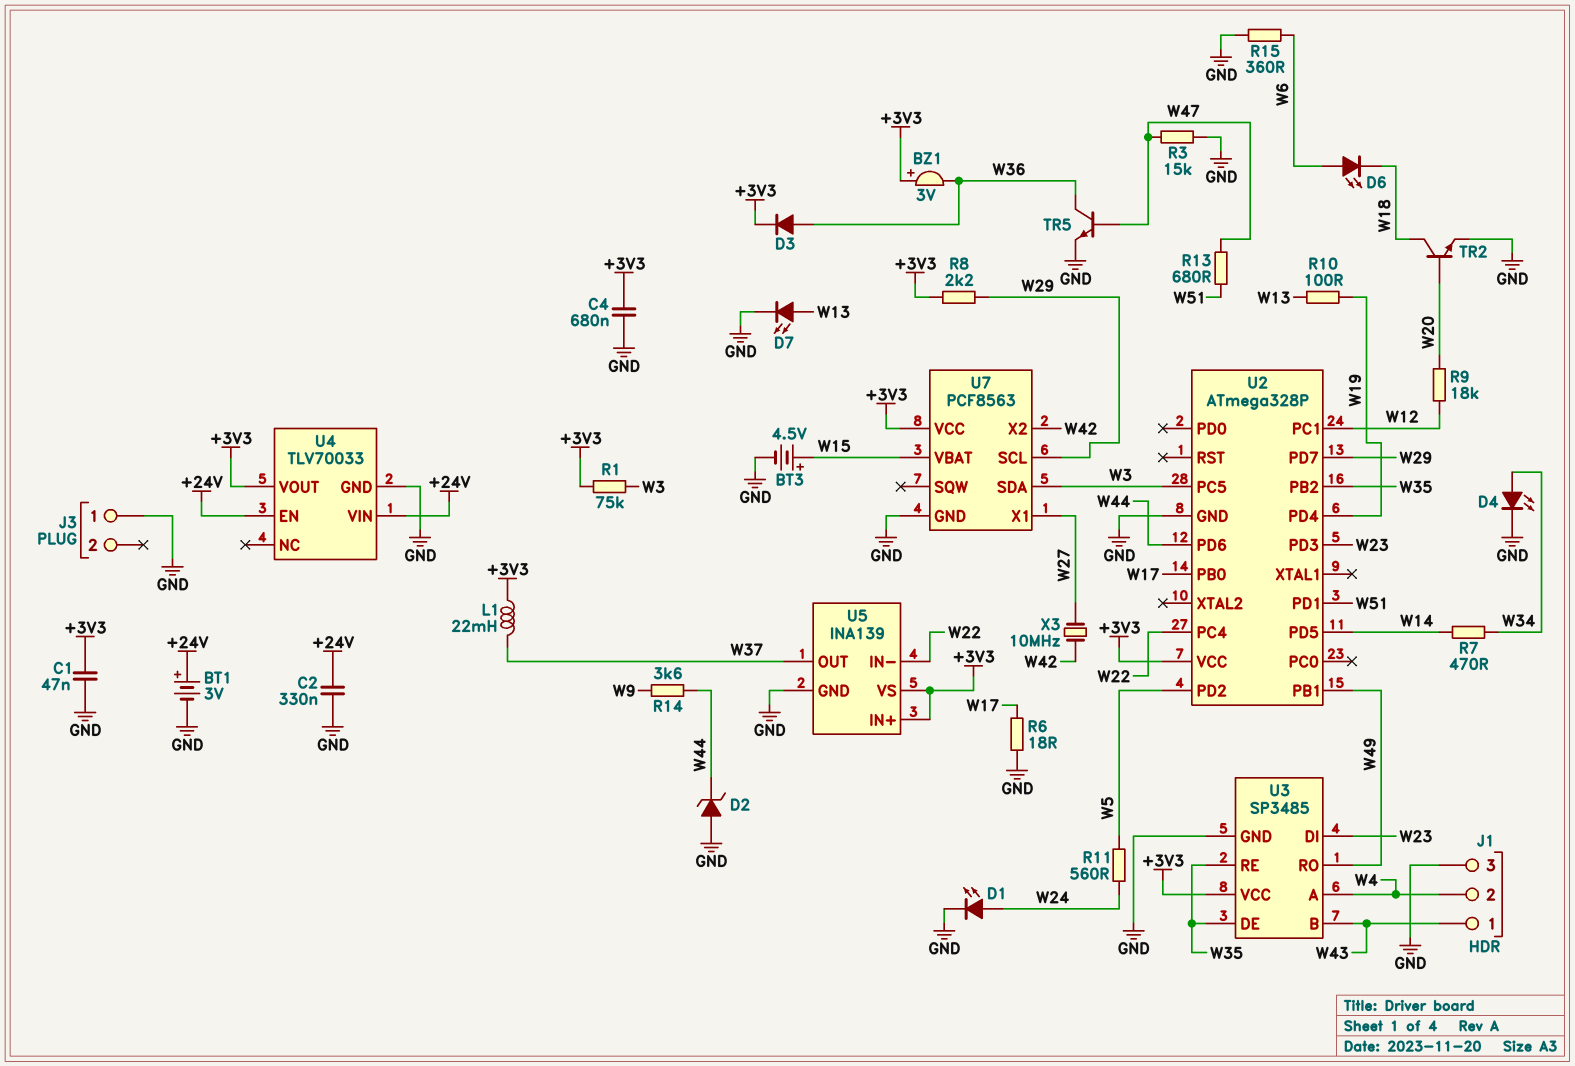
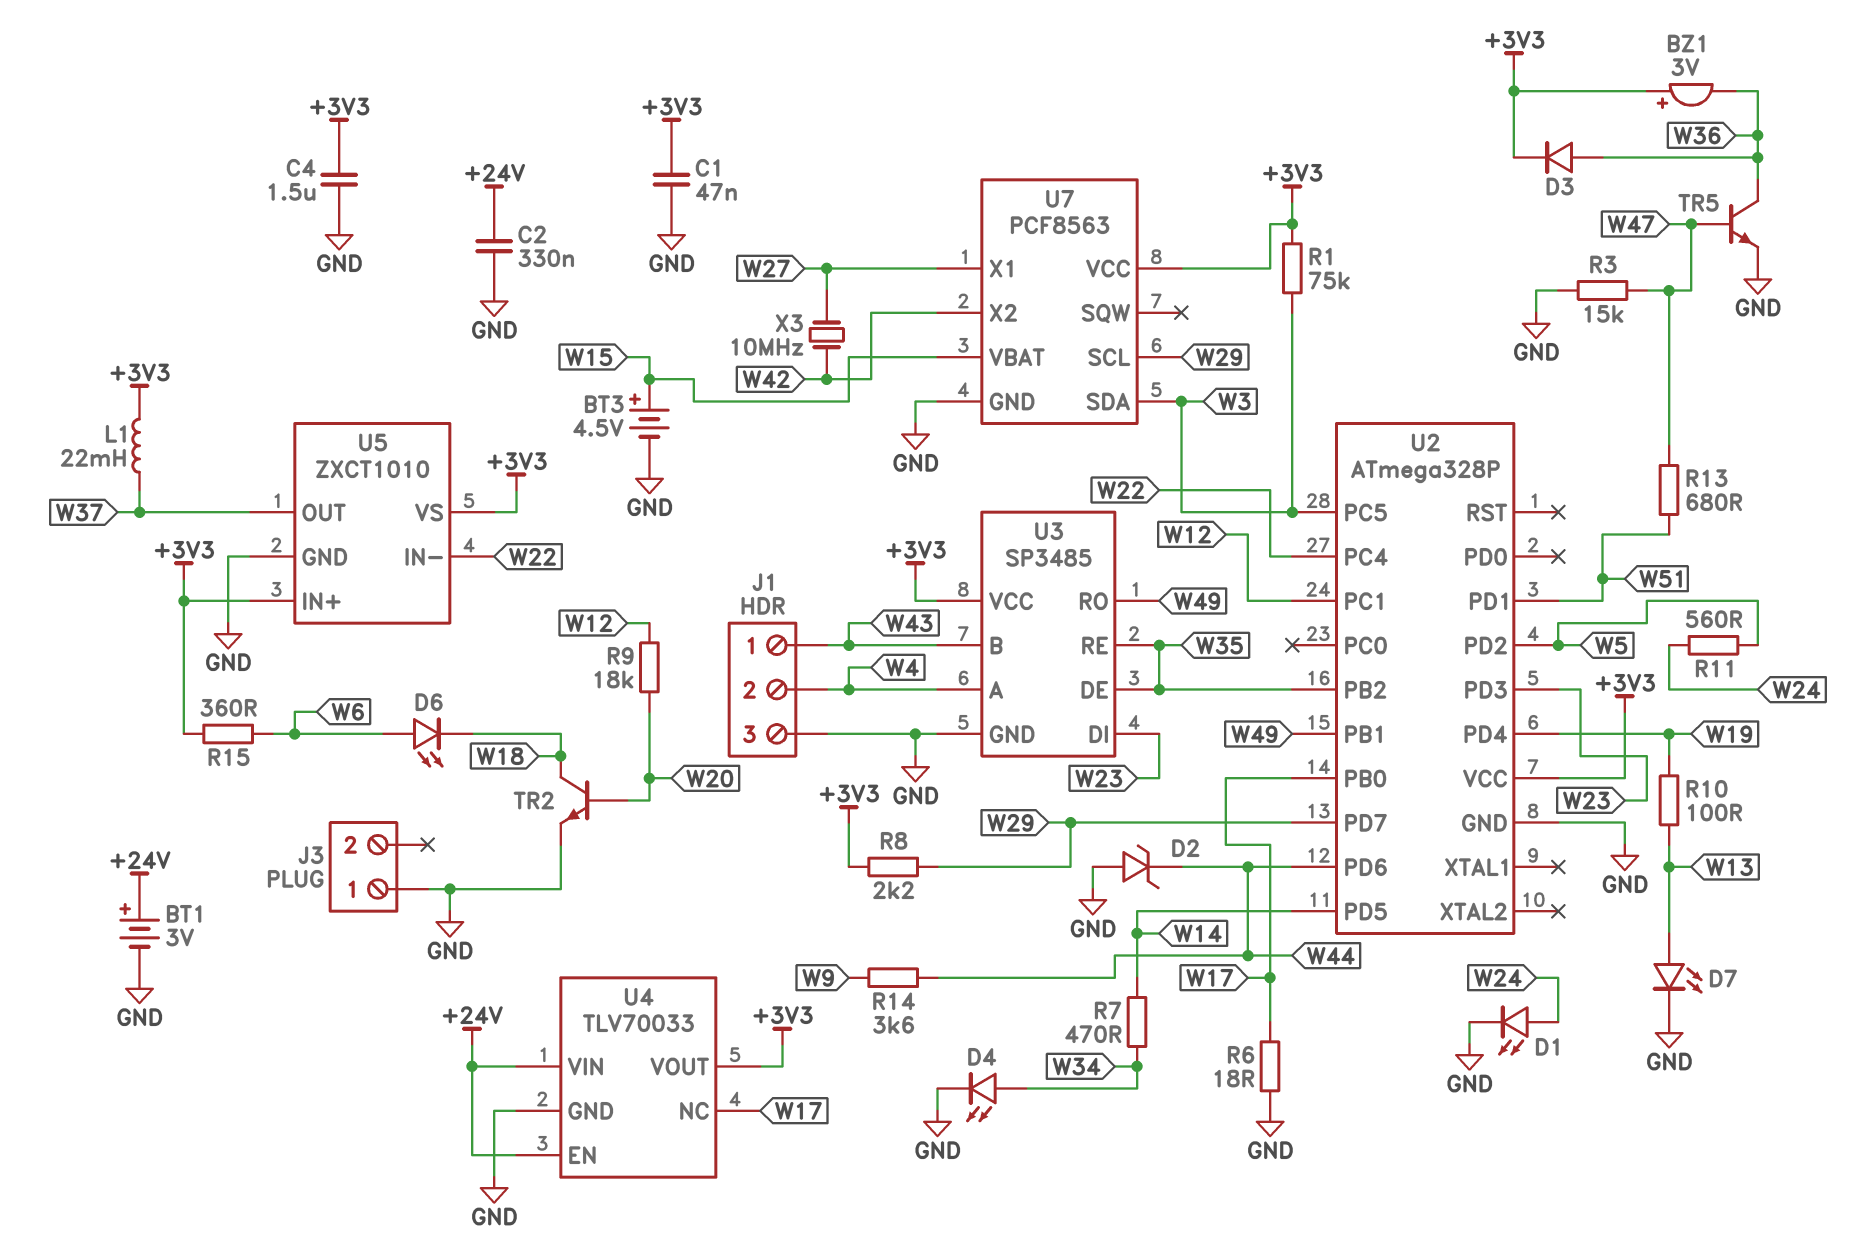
C4: 680nF (+3V3, GND) -> 1.5uF (+3V3, GND)
R15: 360 (GND, W6) -> 360 (+3V3, W6)
U4 pin NC: none -> W17
U5: INA139 -> ZXCT1010

